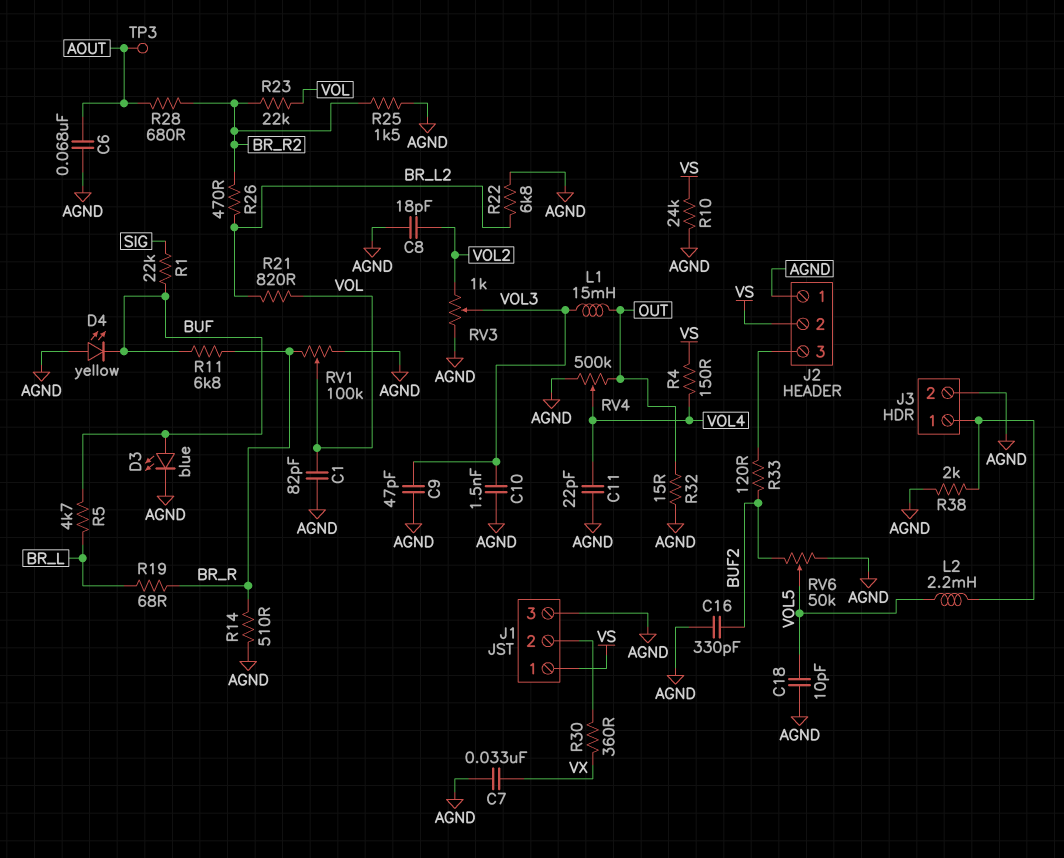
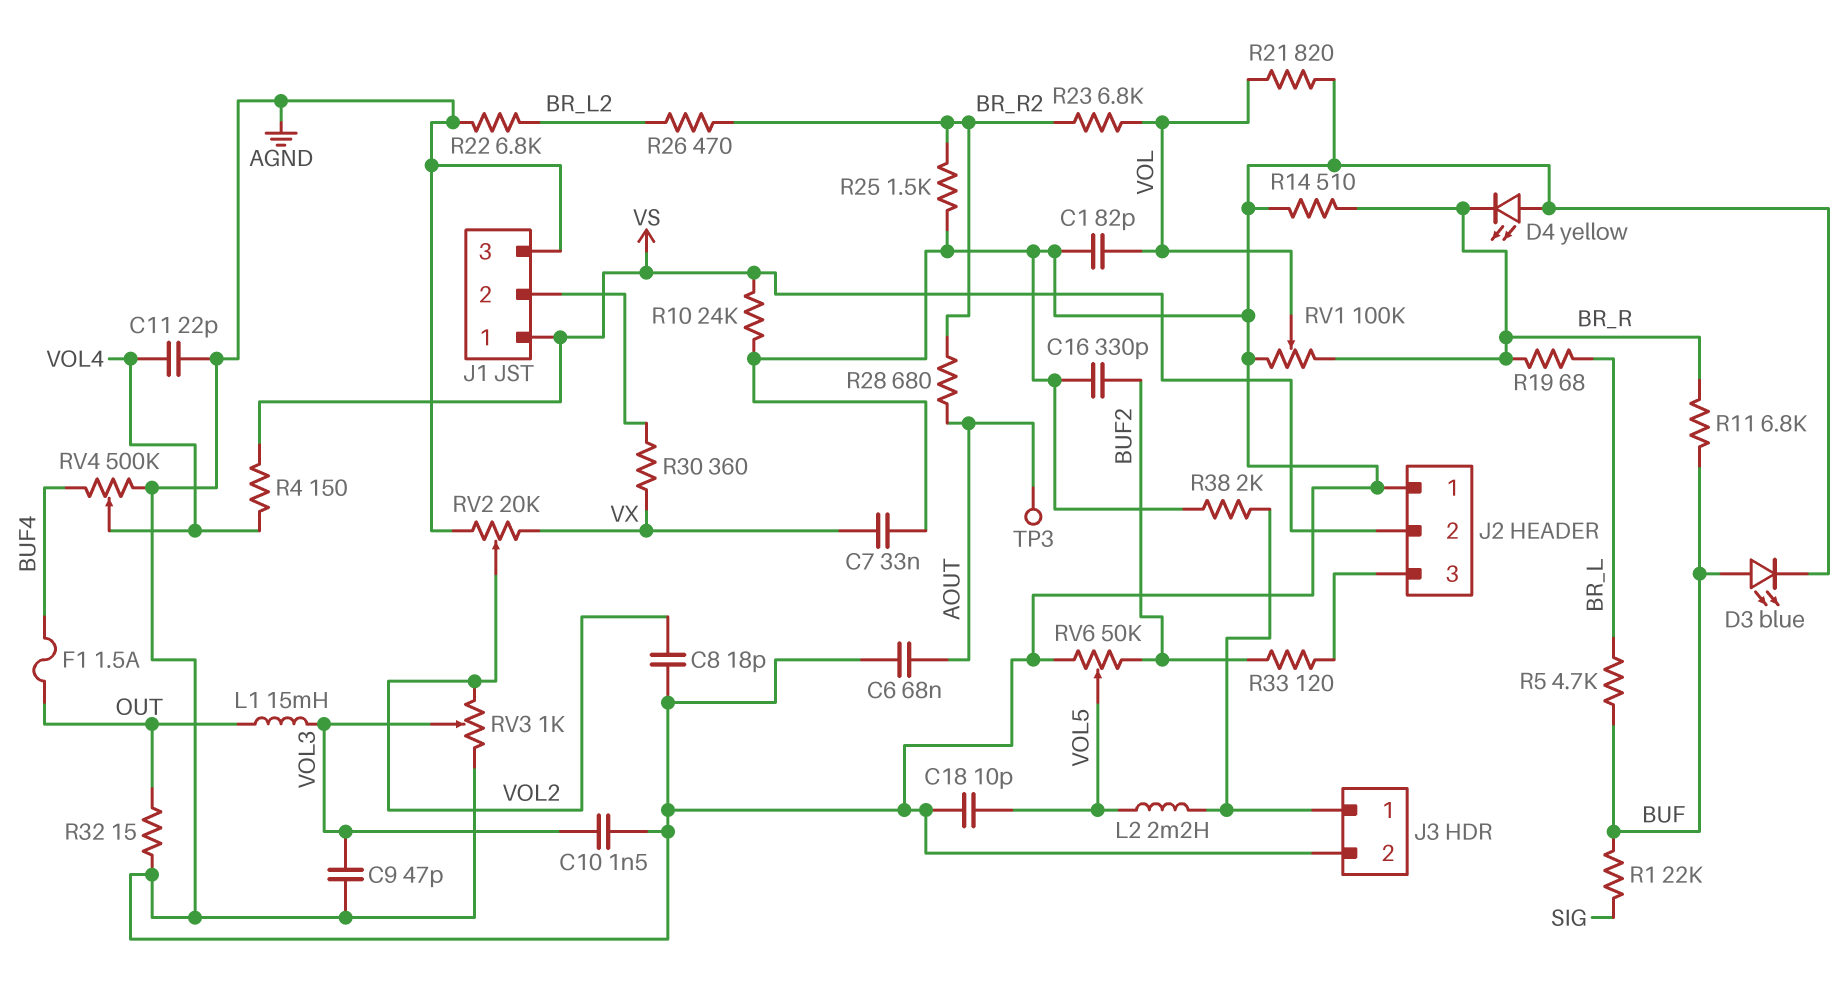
D4: LED yellow (A AGND, K BUF) -> LED yellow (A AGND, K BR_R)
F1: none -> 1.5A (BUF4, OUT)
R21: 820 (BR_L2, VOL) -> 820 (AGND, VOL)
R23: 22k (BR_R2, VOL) -> 6.8k (BR_R2, VOL)
RV2: none -> 20k (AGND, VX, wiper VOL2)
RV4: 500k (AGND, OUT, wiper VOL4) -> 500k (AGND, BUF4, wiper VOL4)

